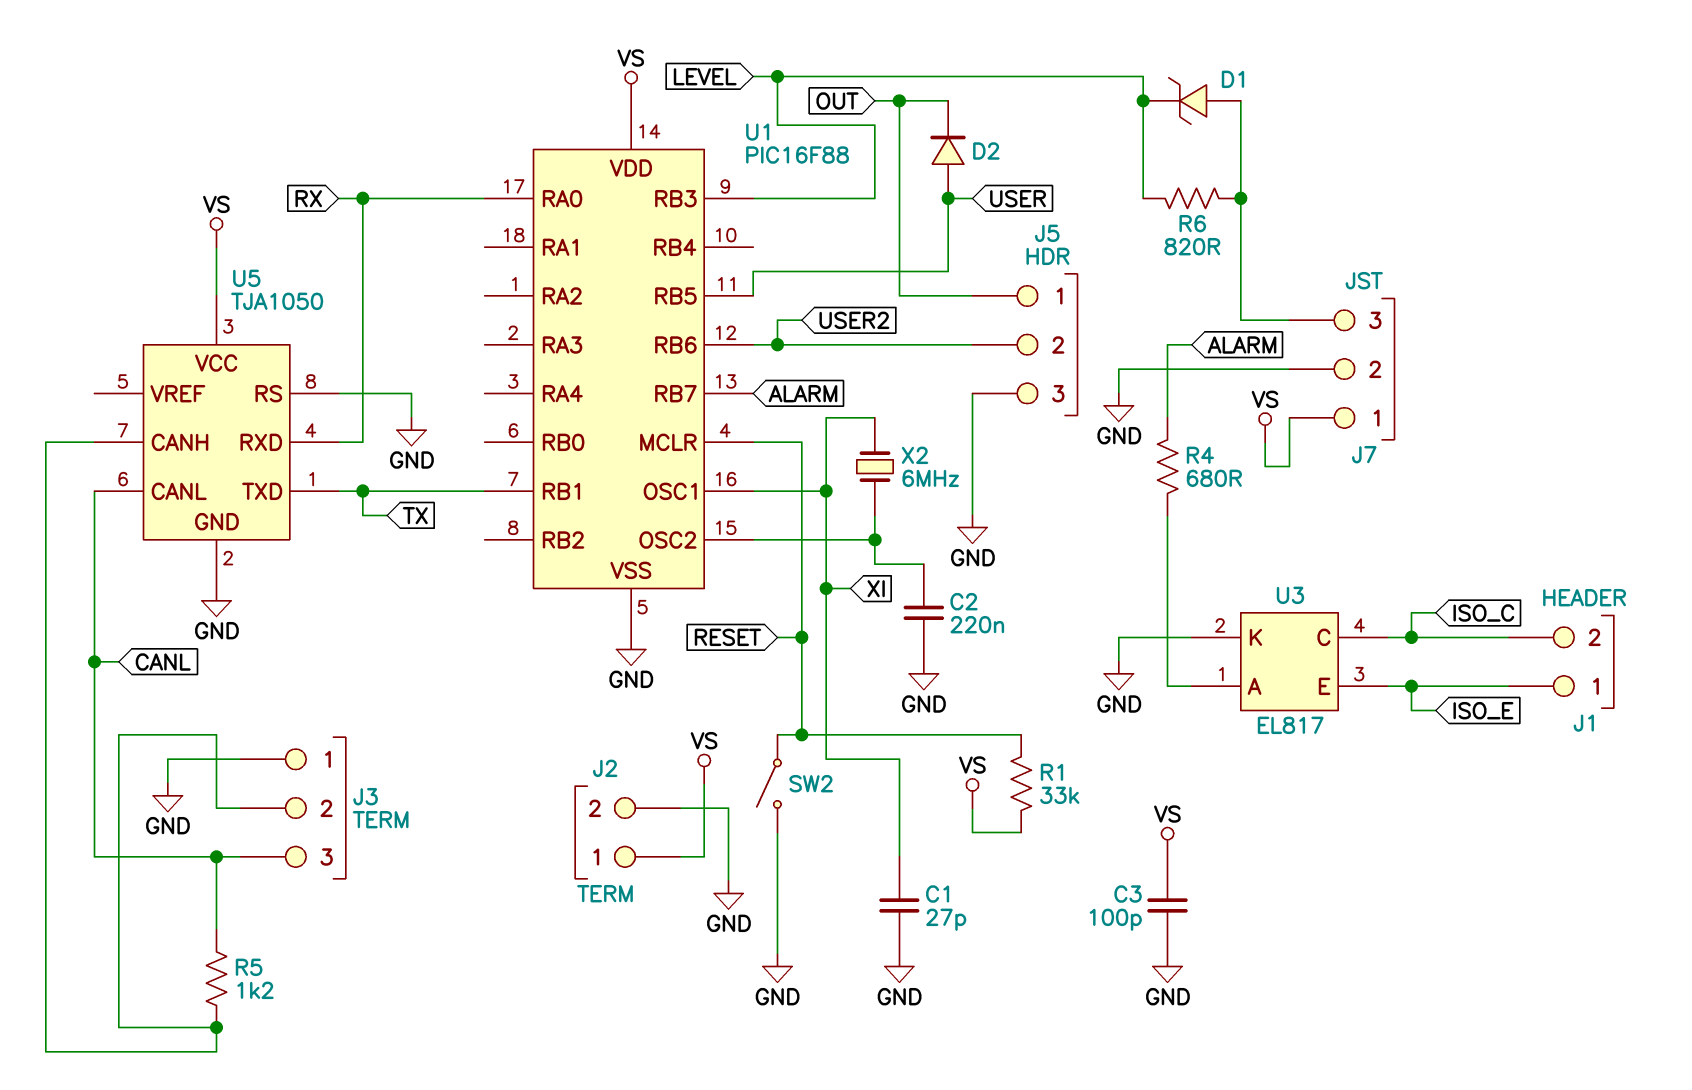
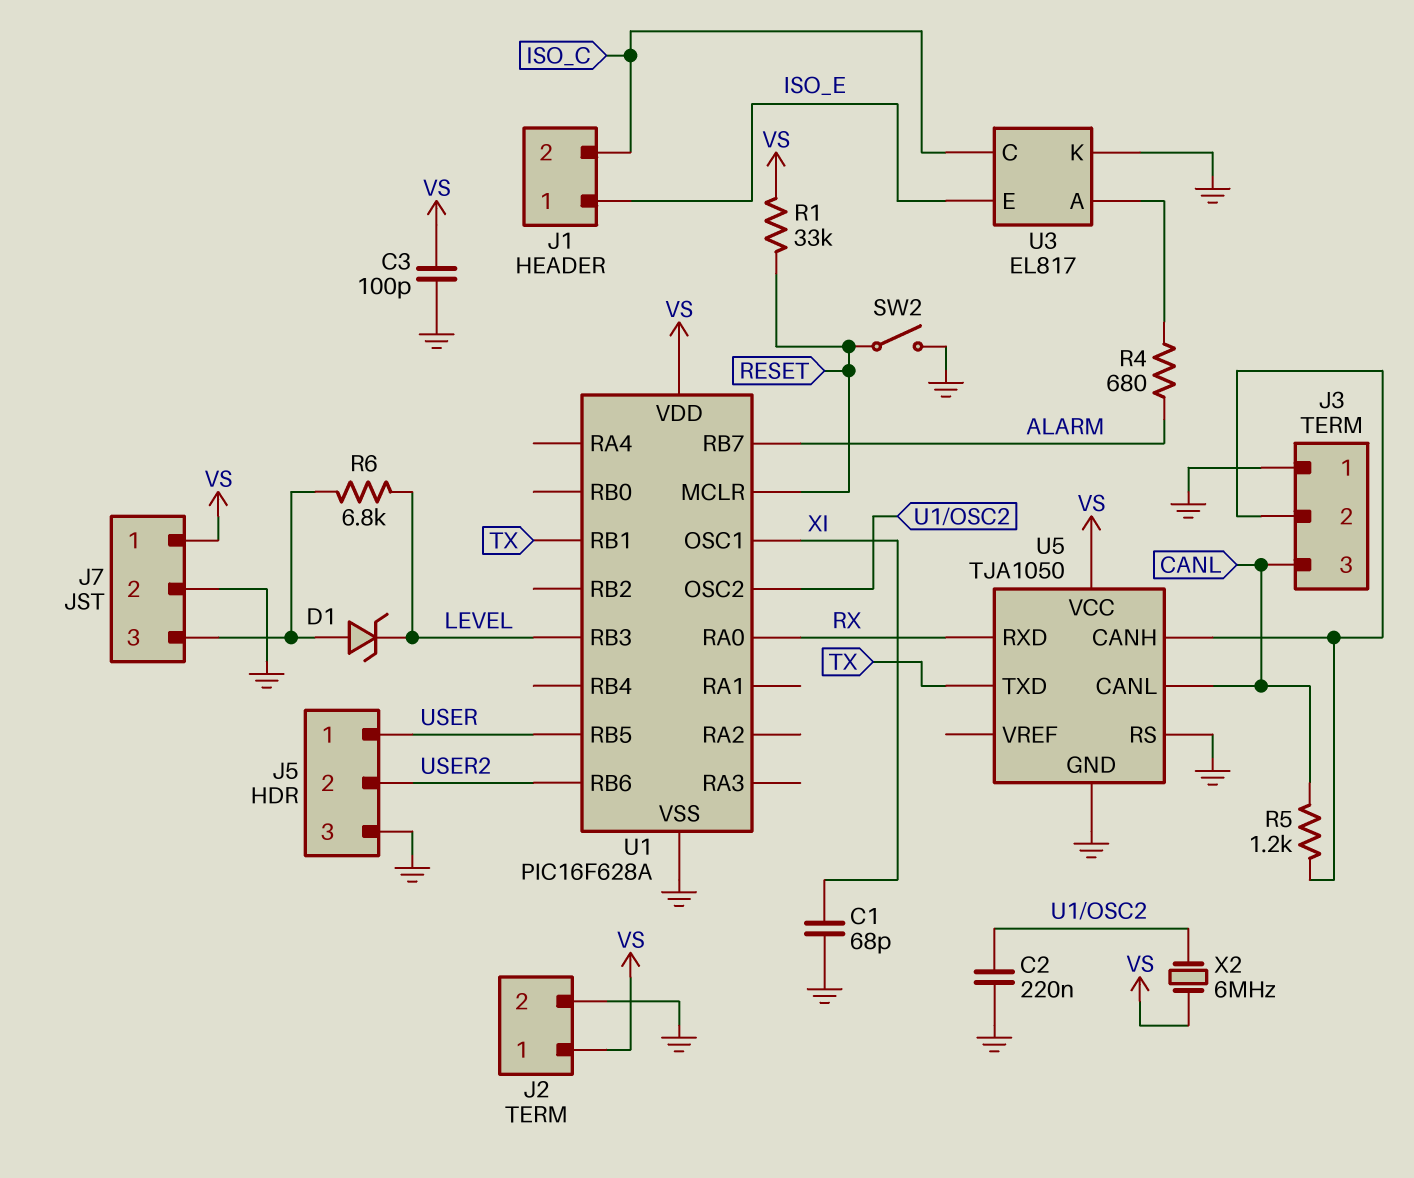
C1: 27pF (GND, XI) -> 68pF (GND, XI)
D2: diode (A USER, K OUT) -> none
J5 pin 1: OUT -> USER
R6: 820 (J7/3, LEVEL) -> 6.8k (J7/3, LEVEL)
U1: PIC16F88 -> PIC16F628A
X2: 6MHz (U1/OSC2, XI) -> 6MHz (U1/OSC2, VS)

